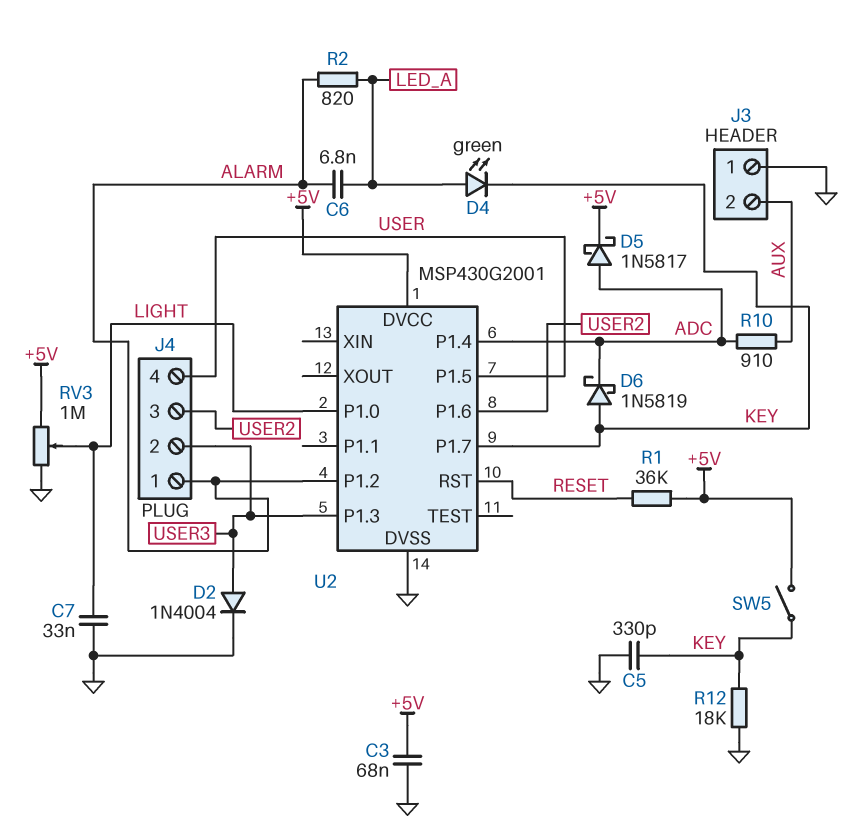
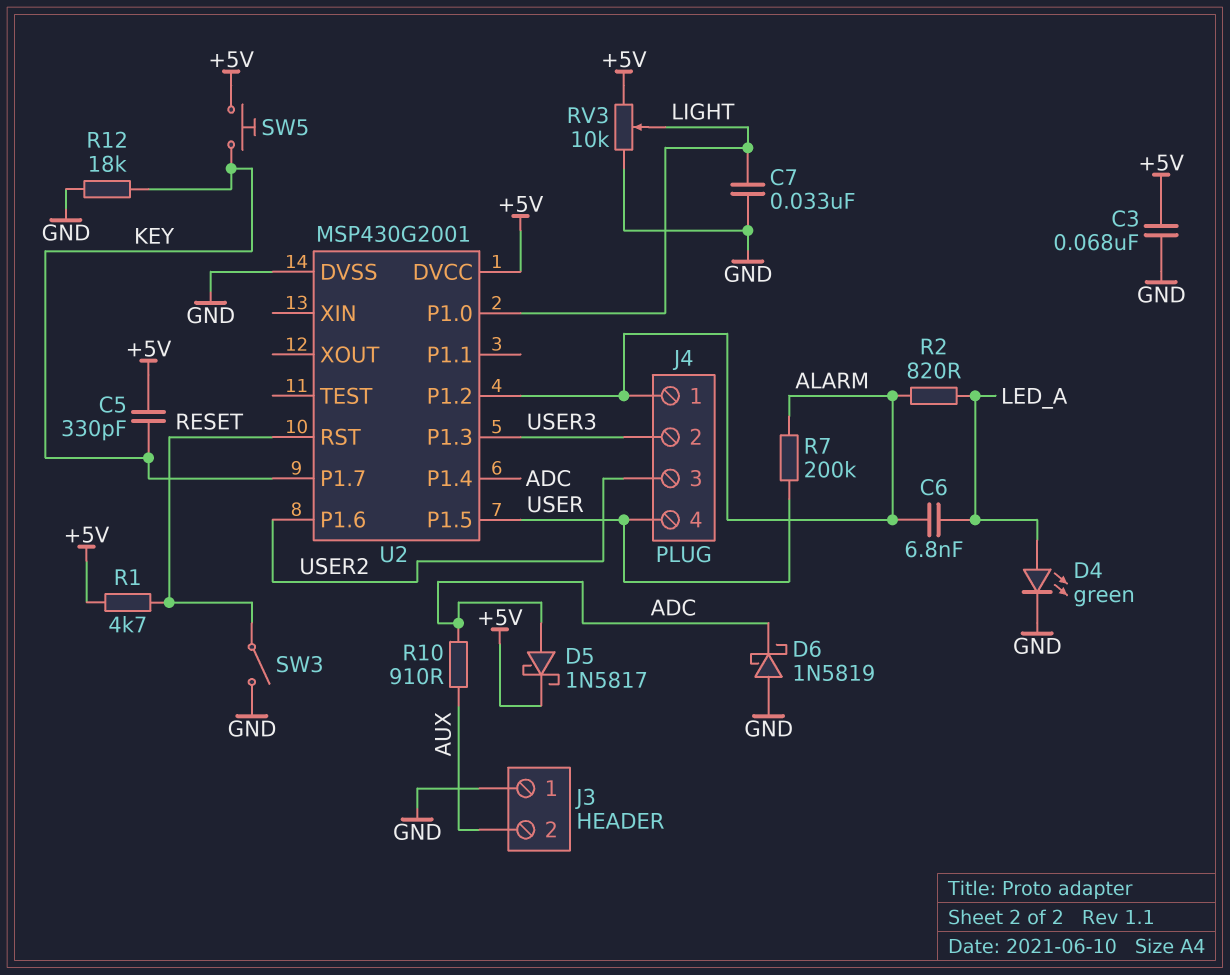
C5: 330pF (GND, KEY) -> 330pF (+5V, KEY)
D2: diode 1N4004 (A USER3, K GND) -> none
D4: LED green (A LED_A, K KEY) -> LED green (A LED_A, K GND)
D6: schottky 1N5819 (A KEY, K ADC) -> schottky 1N5819 (A GND, K ADC)
R1: 36k (+5V, RESET) -> 4.7k (+5V, RESET)
R7: none -> 200k (ALARM, USER)
RV3: 1M (+5V, GND, wiper LIGHT) -> 10k (+5V, GND, wiper LIGHT)
SW3: none -> switch (GND, RESET)
SW5: switch (+5V, KEY) -> button (+5V, KEY)

